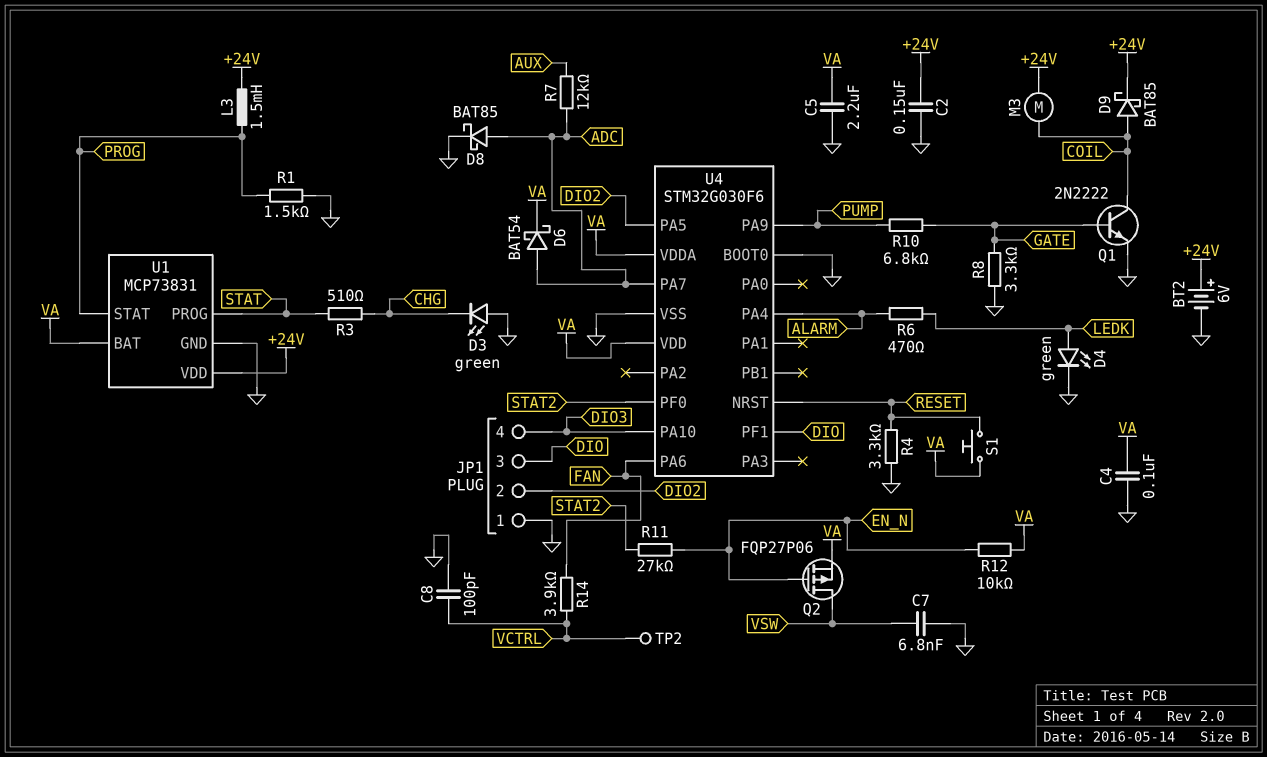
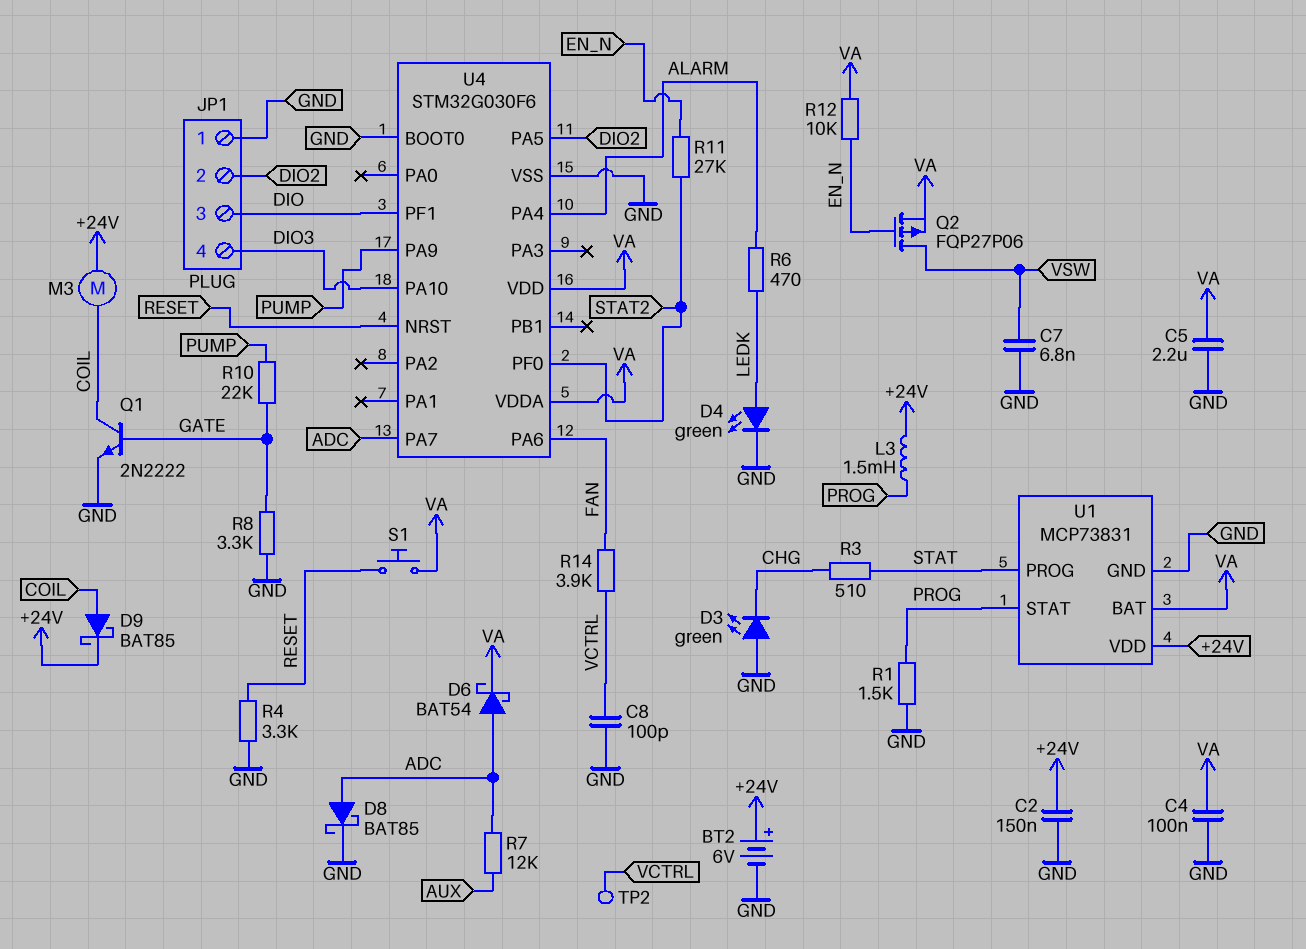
R10: 6.8k (GATE, PUMP) -> 22k (GATE, PUMP)

